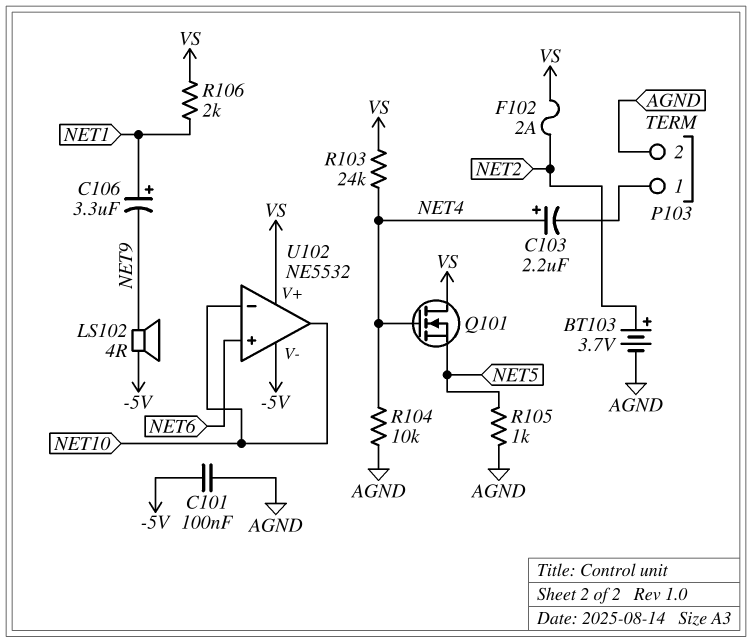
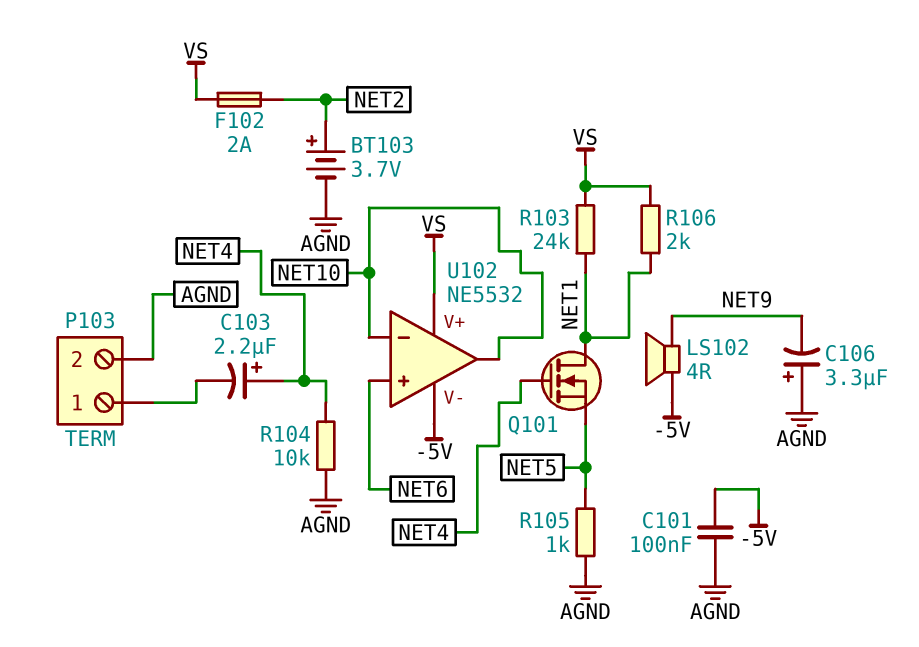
C106: 3.3uF (plus NET1, minus NET9) -> 3.3uF (plus AGND, minus NET9)
Q101: NMOS (G NET4, D VS, S NET5) -> NMOS (G NET4, D NET1, S NET5)
R103: 24k (NET4, VS) -> 24k (NET1, VS)

